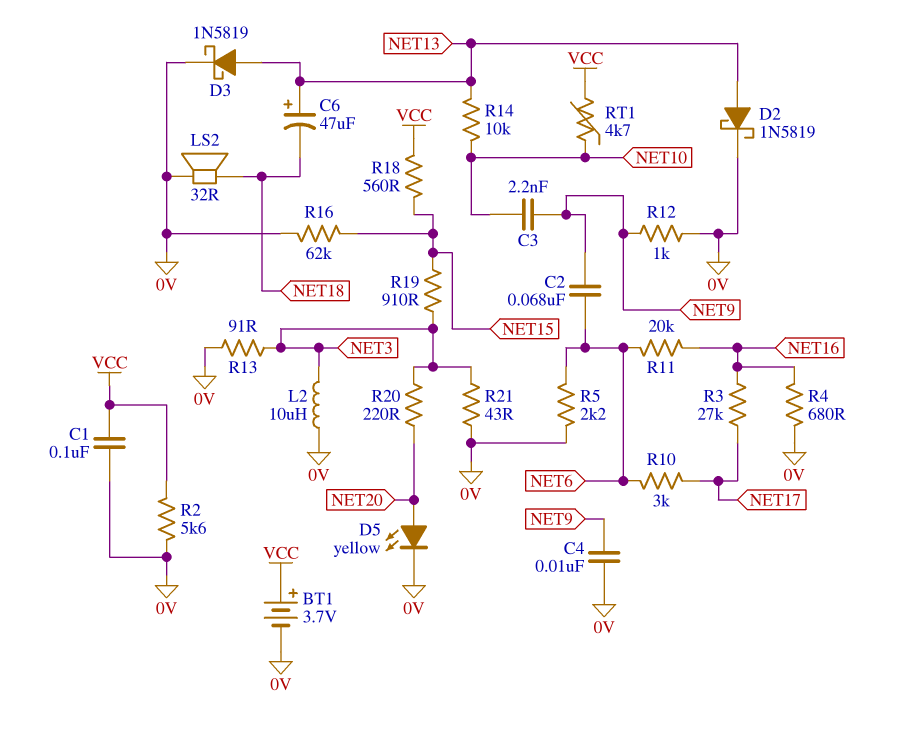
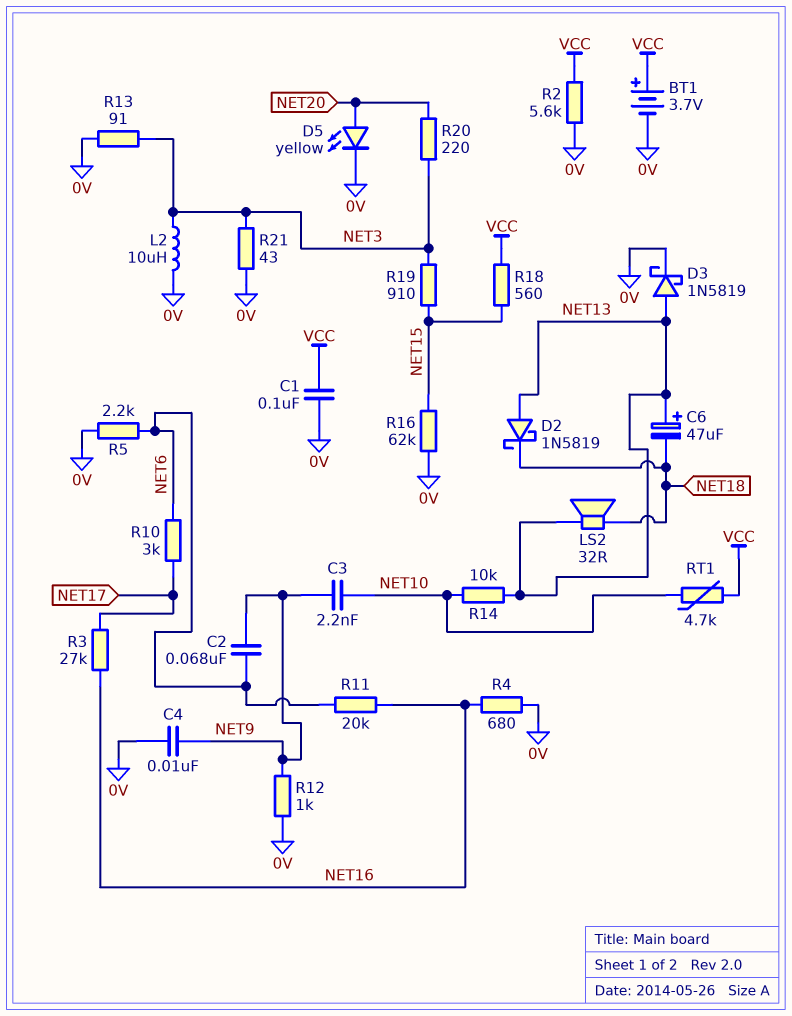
D2: schottky 1N5819 (A NET13, K 0V) -> schottky 1N5819 (A NET13, K NET18)
LS2: speaker 32R (0V, NET18) -> speaker 32R (NET13, NET18)

